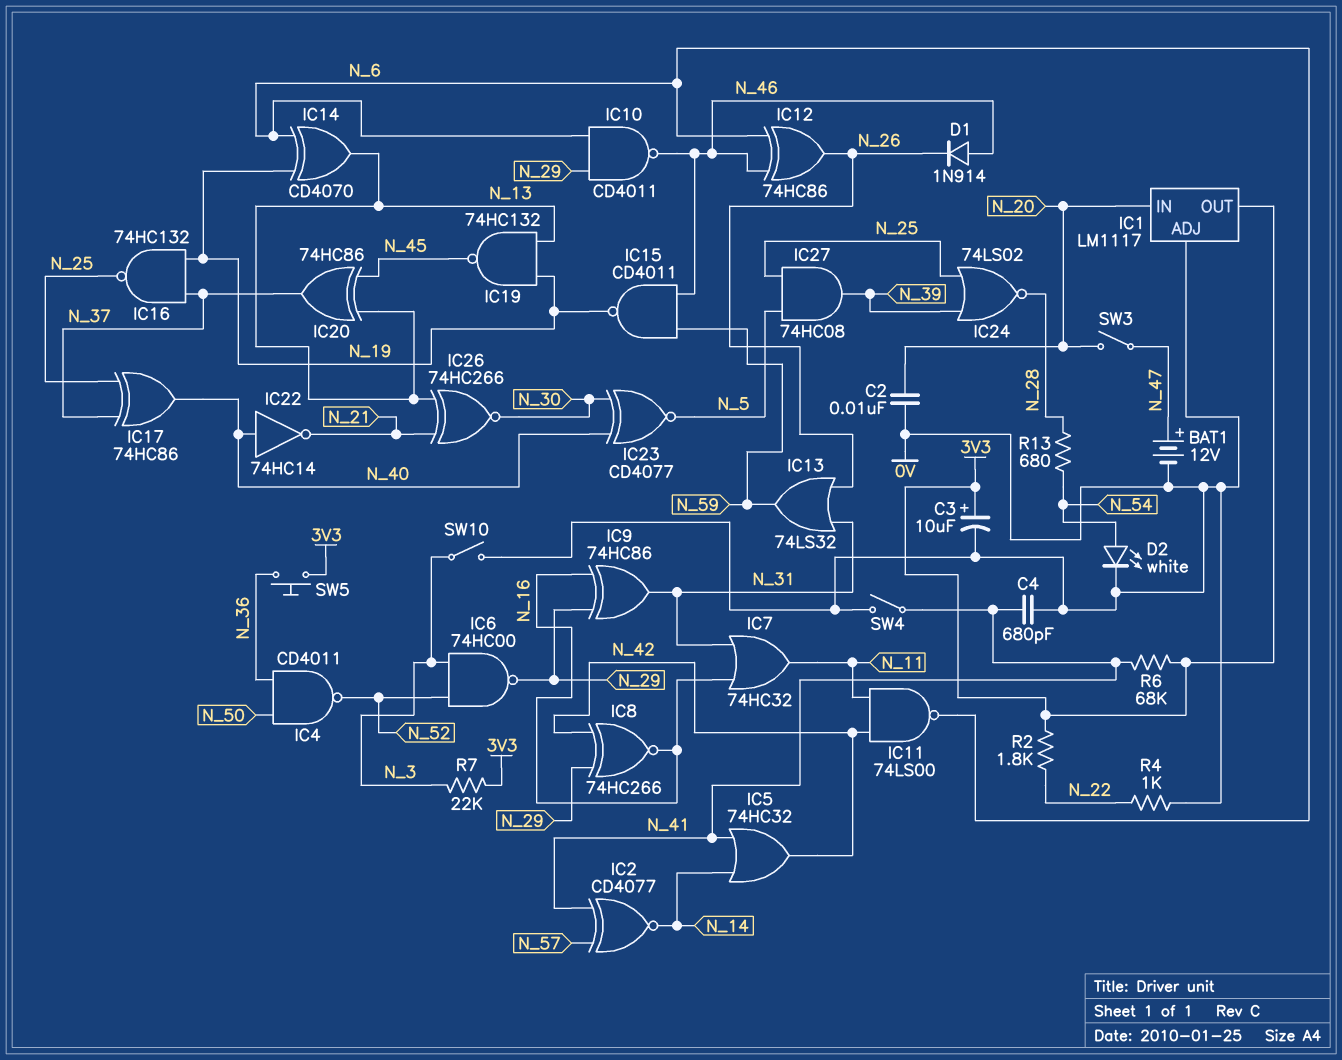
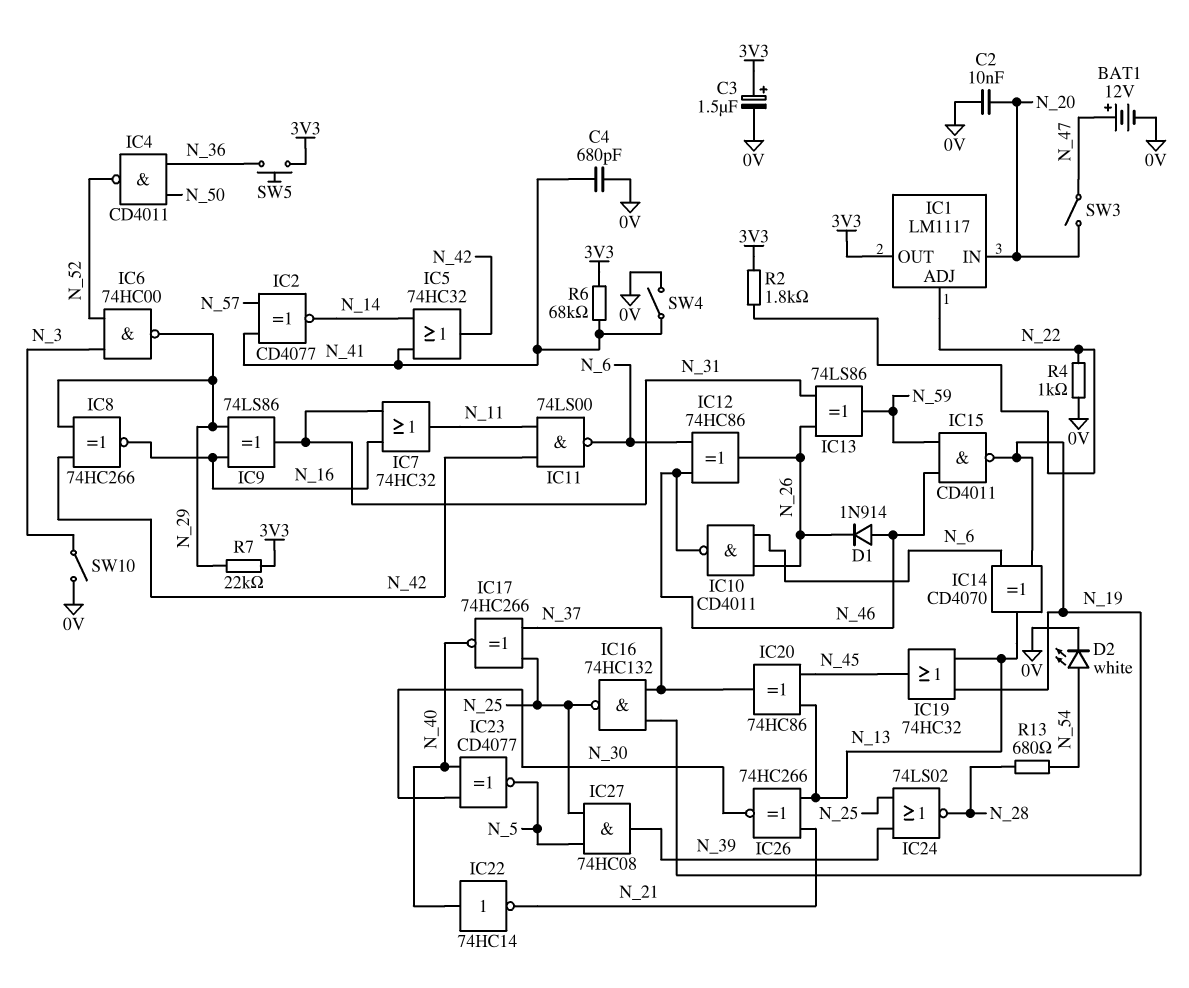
C3: 10uF (plus 3V3, minus 0V) -> 1.5uF (plus 3V3, minus 0V)
IC1 pin ADJ: 0V -> N_22
IC9: XOR 74HC86 (in N_16, in N_29, out N_31) -> XOR 74LS86 (in N_16, in N_29, out N_31)
IC10: NAND CD4011 (in N_6, in N_29, out N_46) -> NAND CD4011 (in N_6, in N_26, out N_46)
IC13: OR 74LS32 (in N_26, in N_31, out N_59) -> XOR 74LS86 (in N_26, in N_31, out N_59)
IC17: XOR 74HC86 (in N_25, in N_37, out N_40) -> XNOR 74HC266 (in N_25, in N_37, out N_40)
IC19: NAND 74HC132 (in N_13, in N_19, out N_45) -> OR 74HC32 (in N_13, in N_19, out N_45)
R7: 22k (3V3, N_3) -> 22k (3V3, N_29)

